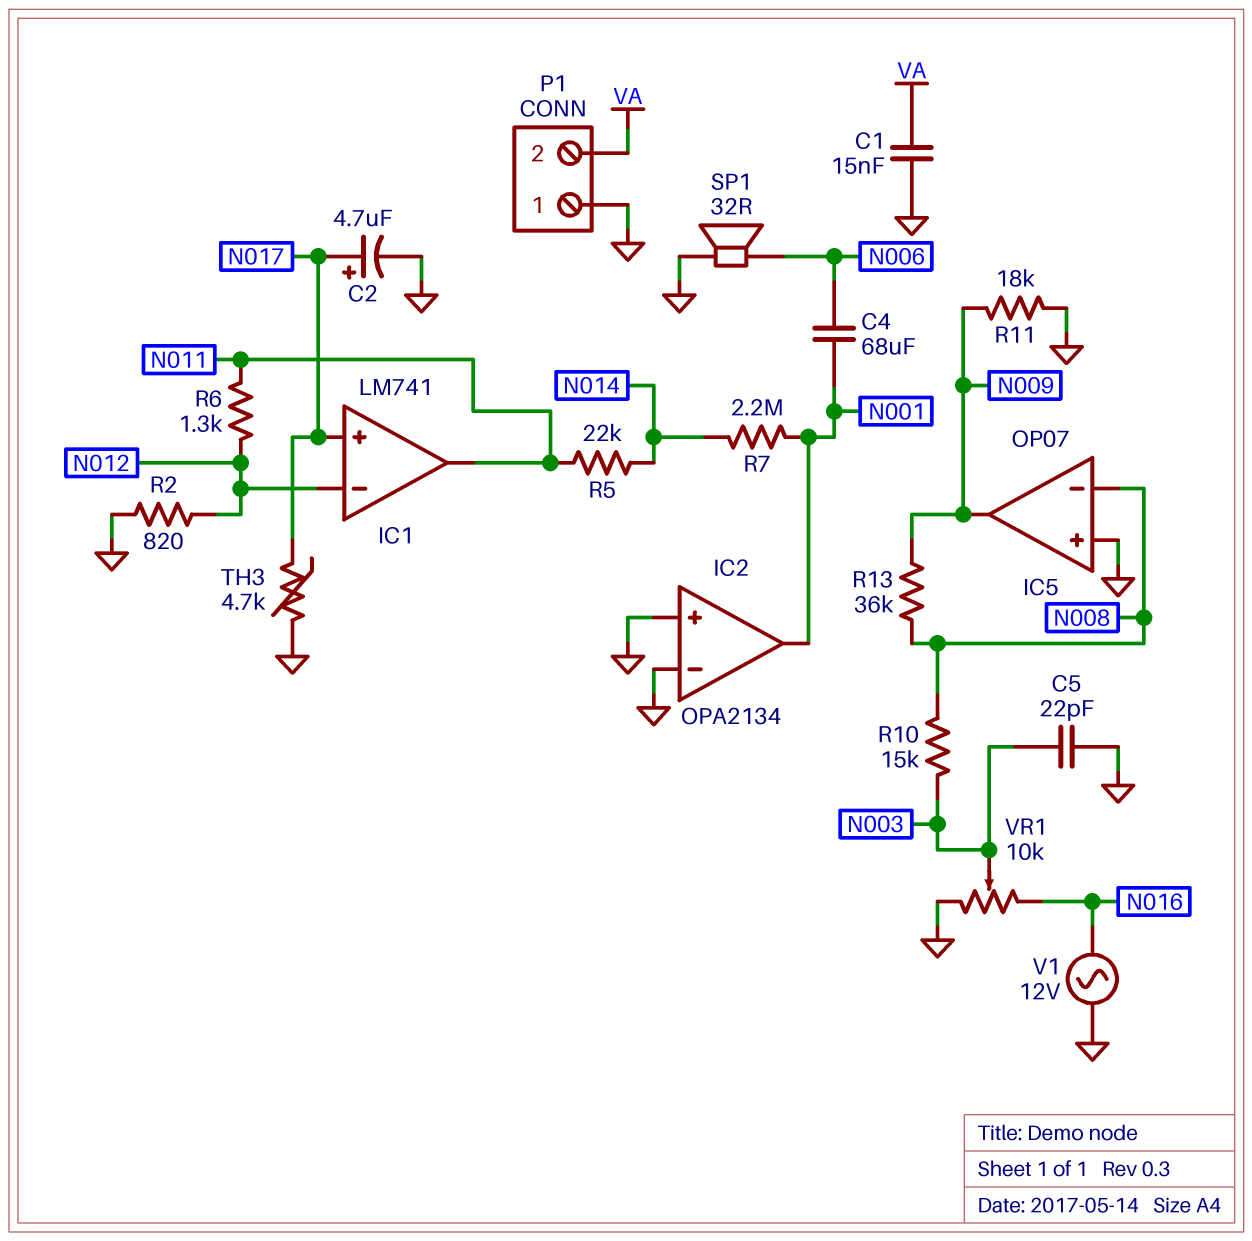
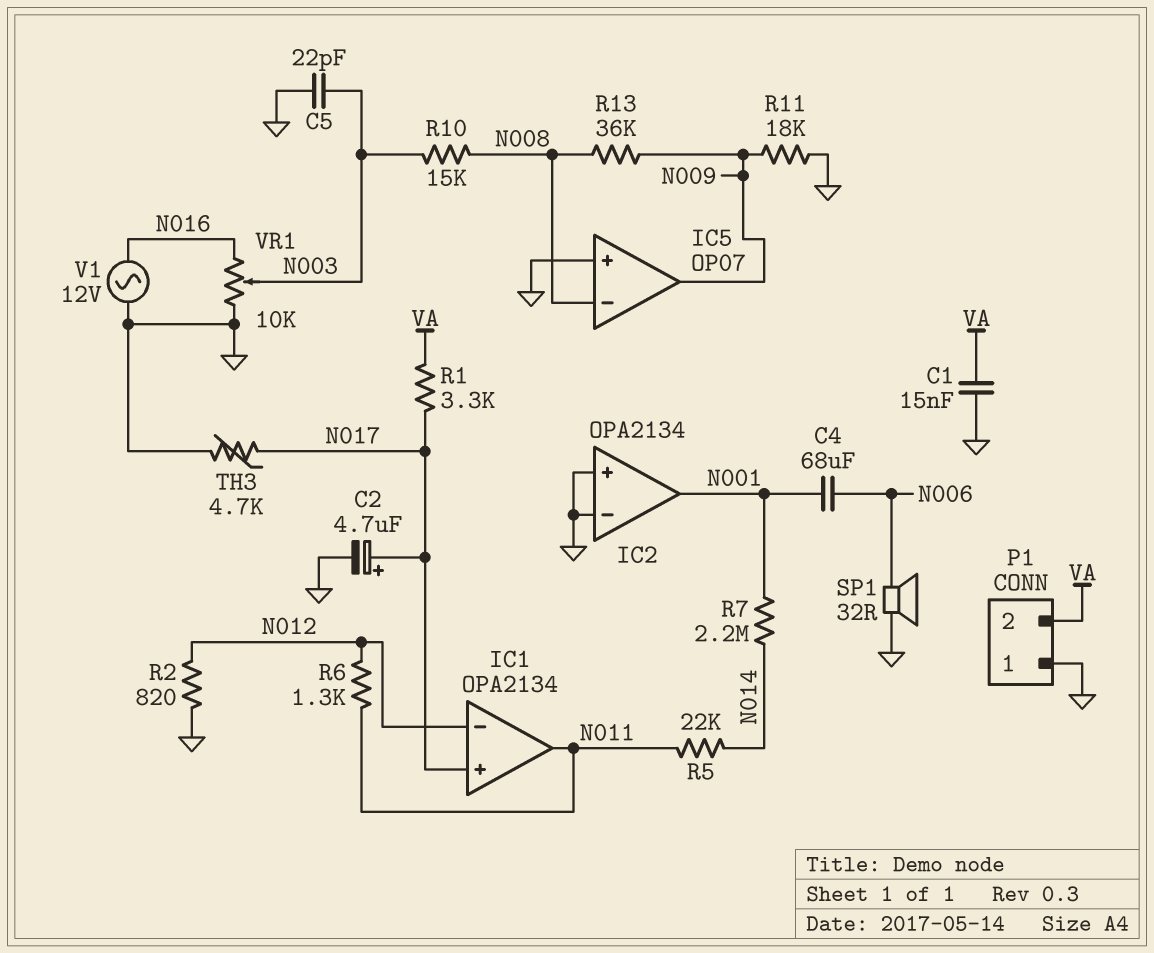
IC1: LM741 -> OPA2134
R1: none -> 3.3k (N017, VA)

